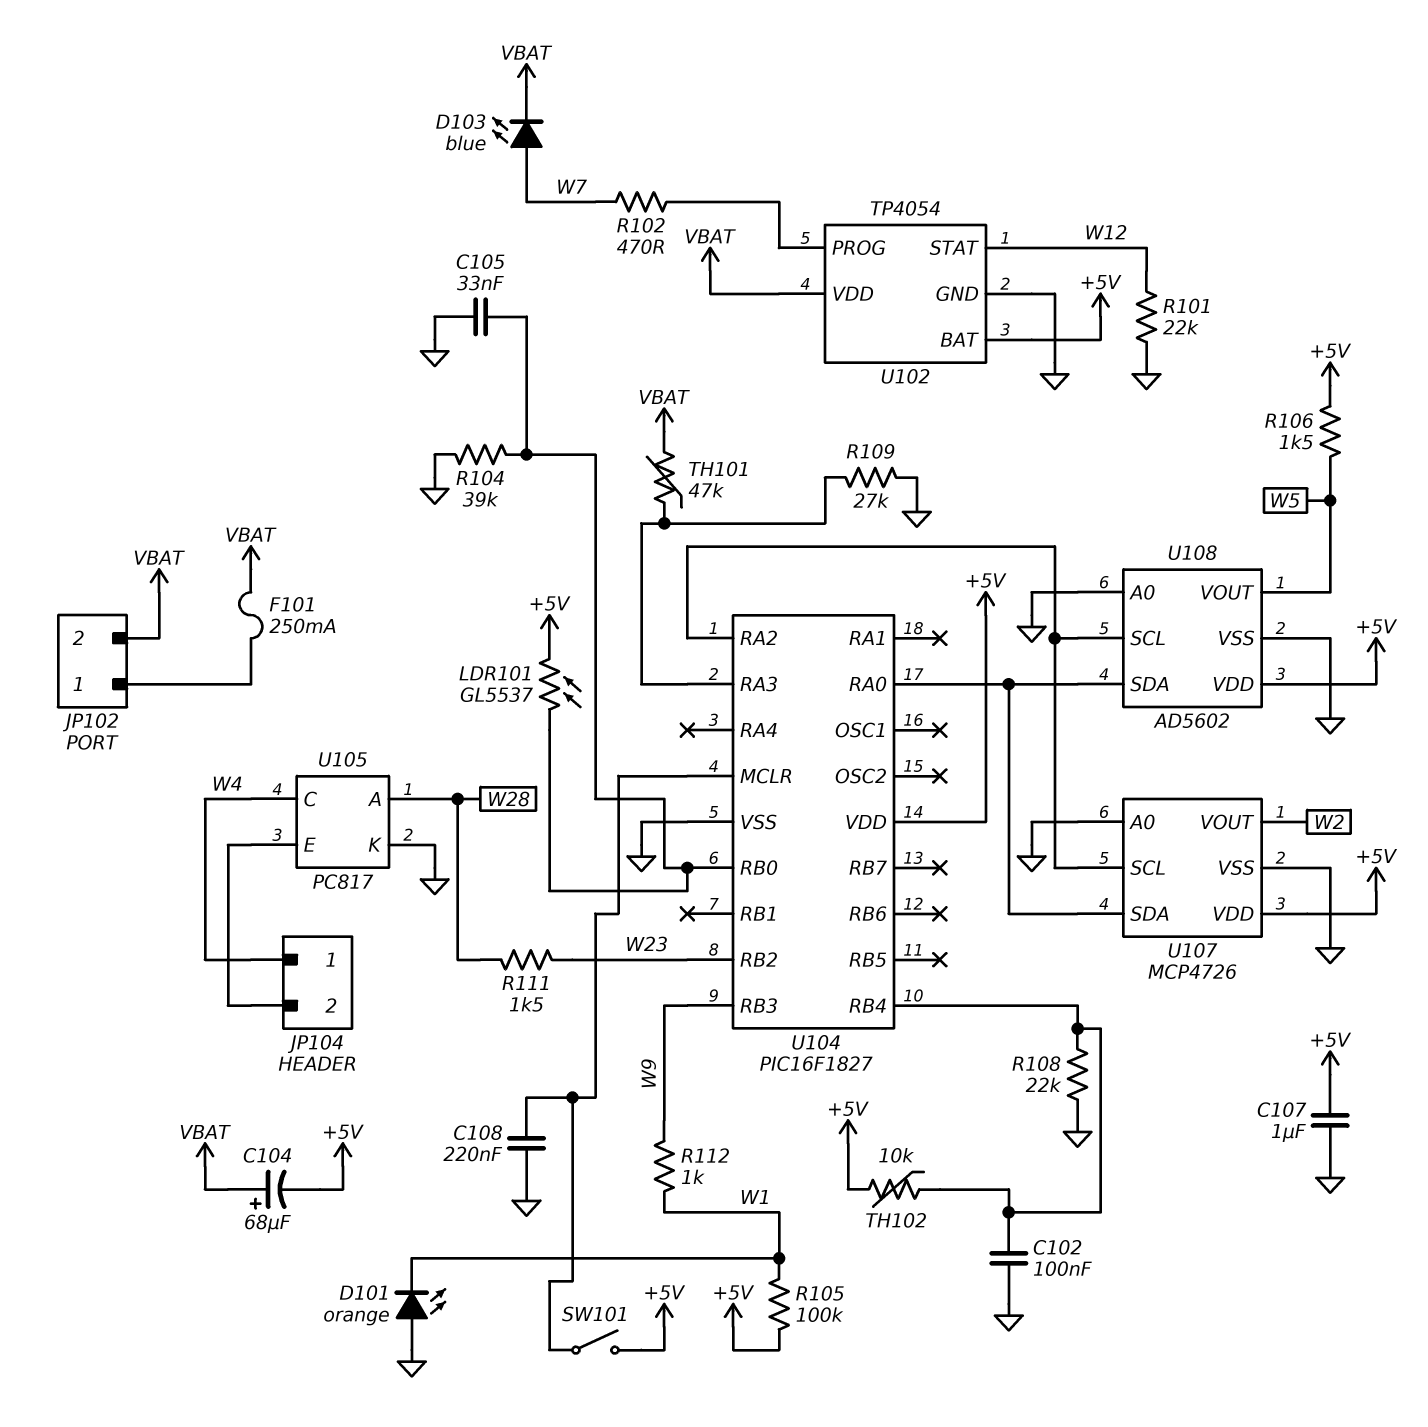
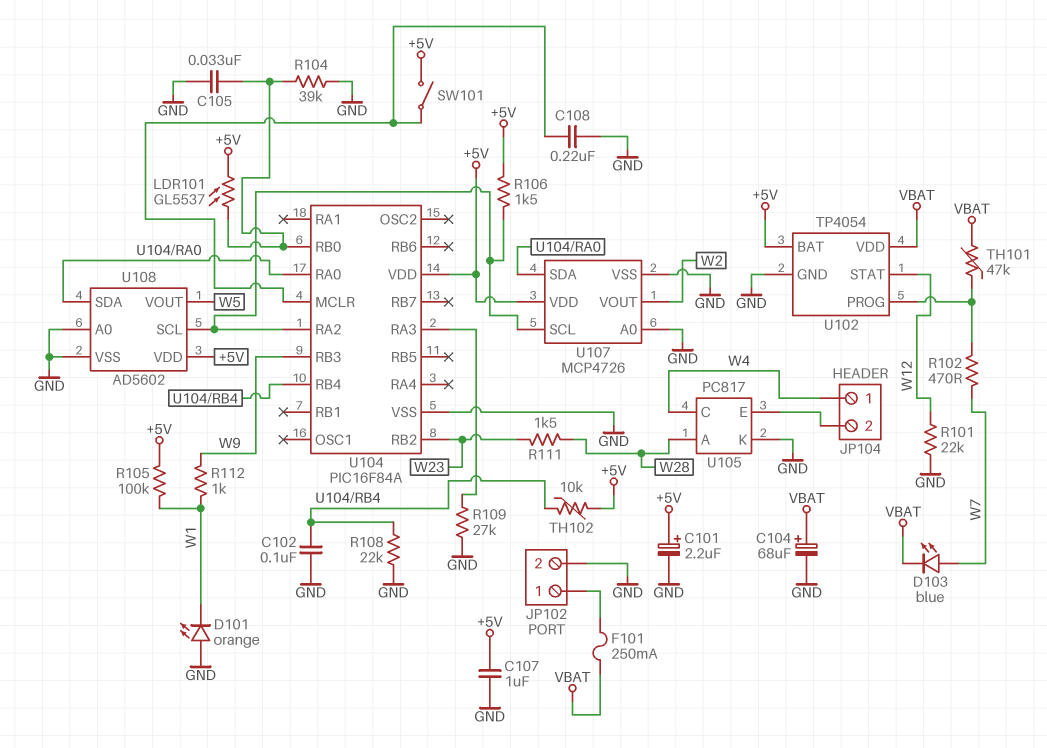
C101: none -> 2.2uF (plus +5V, minus GND)
C104: 68uF (plus VBAT, minus +5V) -> 68uF (plus VBAT, minus GND)
JP102 pin 2: VBAT -> GND
R106: 1.5k (+5V, W5) -> 1.5k (+5V, U104/RA2)
TH101: 47k (U104/RA3, VBAT) -> 47k (U102/PROG, VBAT)
U104: PIC16F1827 -> PIC16F84A

